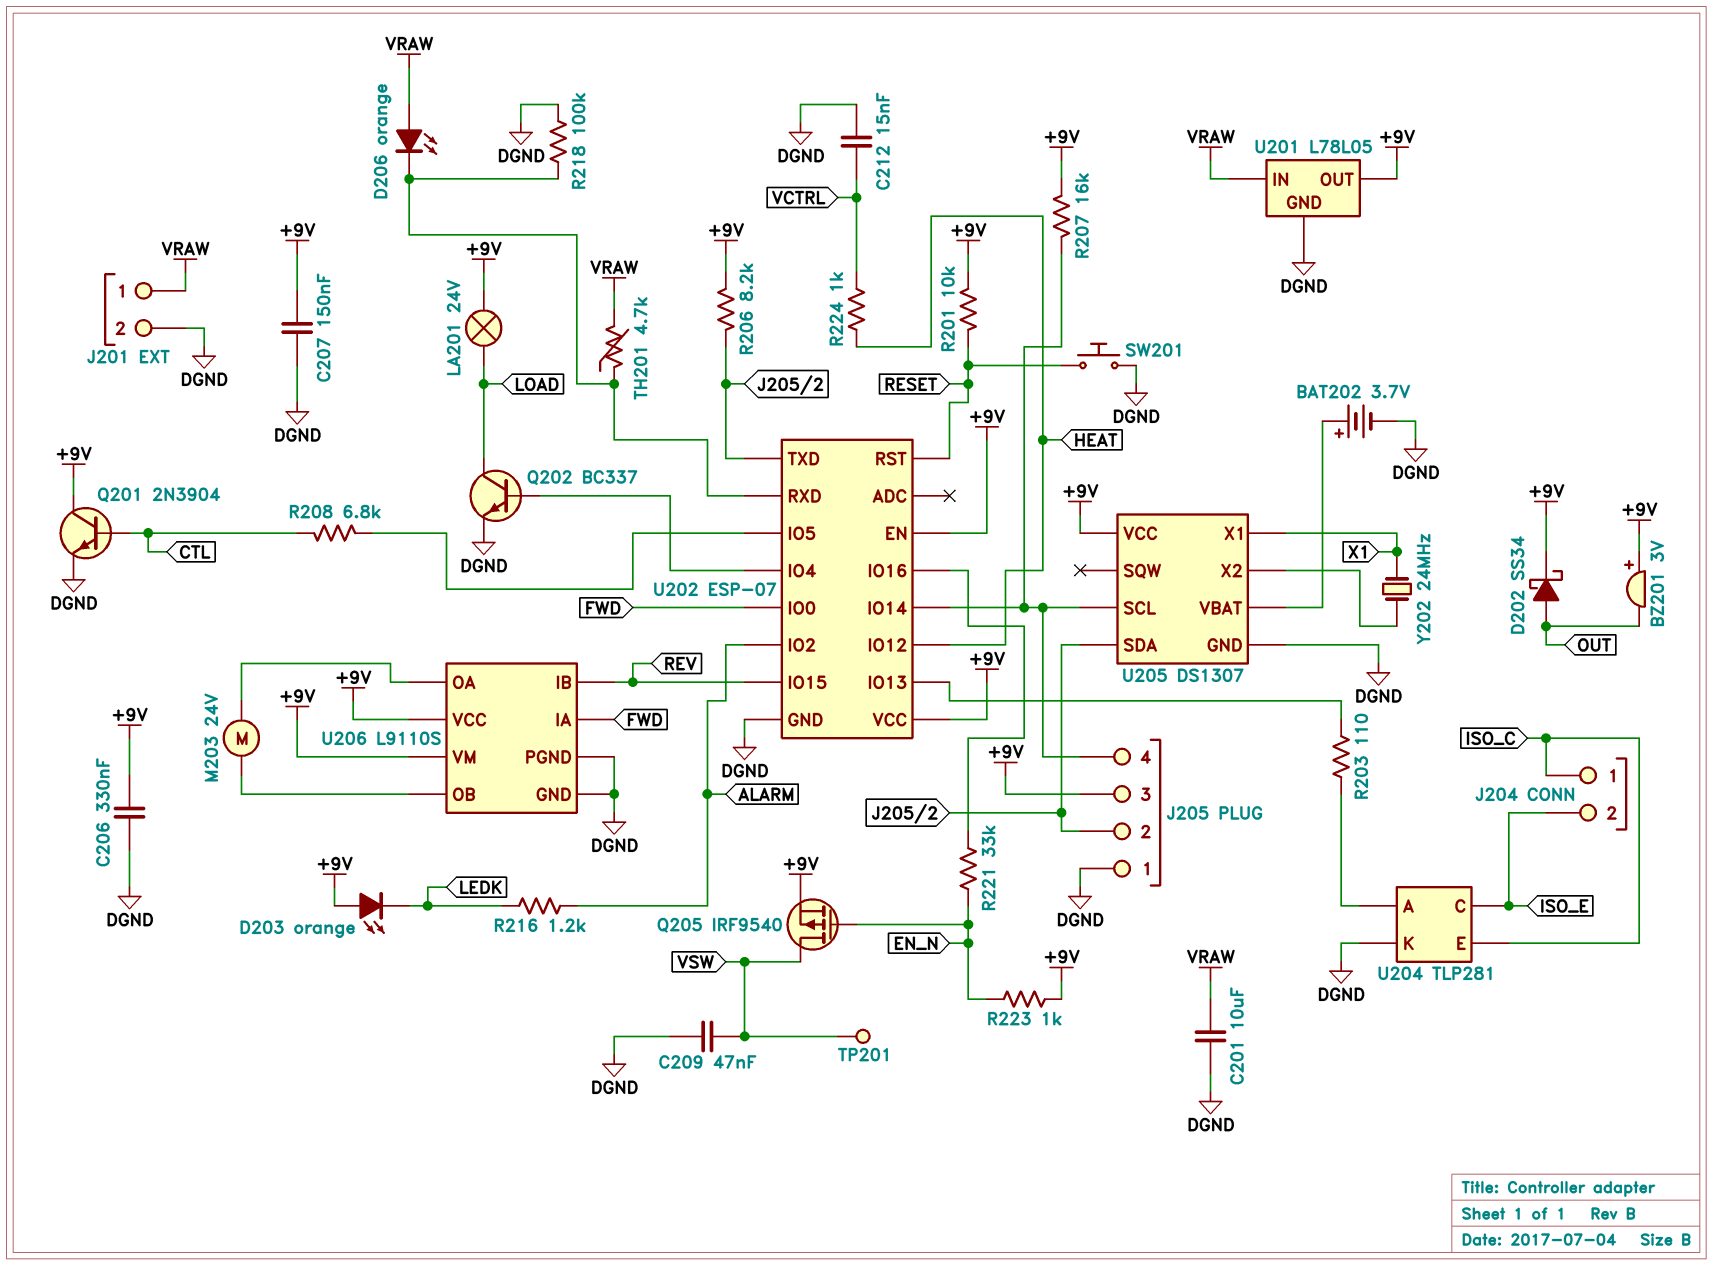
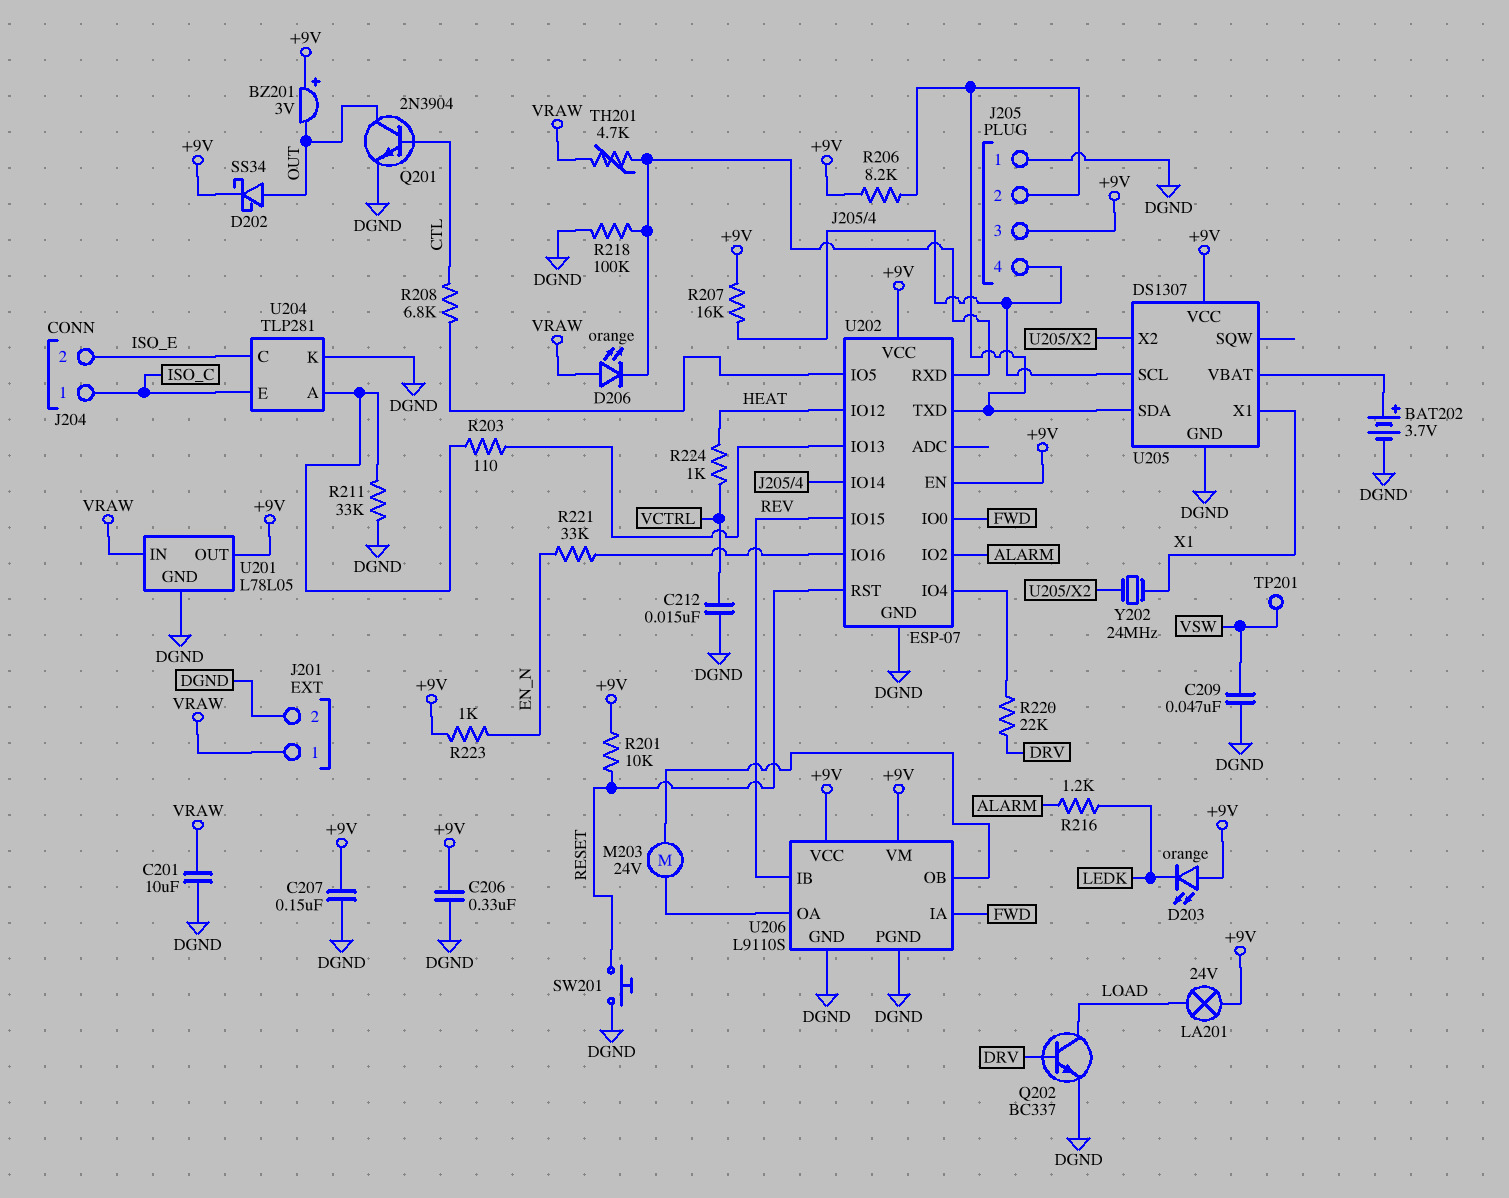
Q201: NPN 2N3904 (B CTL, C +9V, E DGND) -> NPN 2N3904 (B CTL, C OUT, E DGND)
Q202: NPN BC337 (B U202/IO4, C LOAD, E DGND) -> NPN BC337 (B DRV, C LOAD, E DGND)
Q205: PMOS IRF9540 (G EN_N, D VSW, S +9V) -> none
R211: none -> 33k (DGND, U204/A)
R220: none -> 22k (DRV, U202/IO4)

